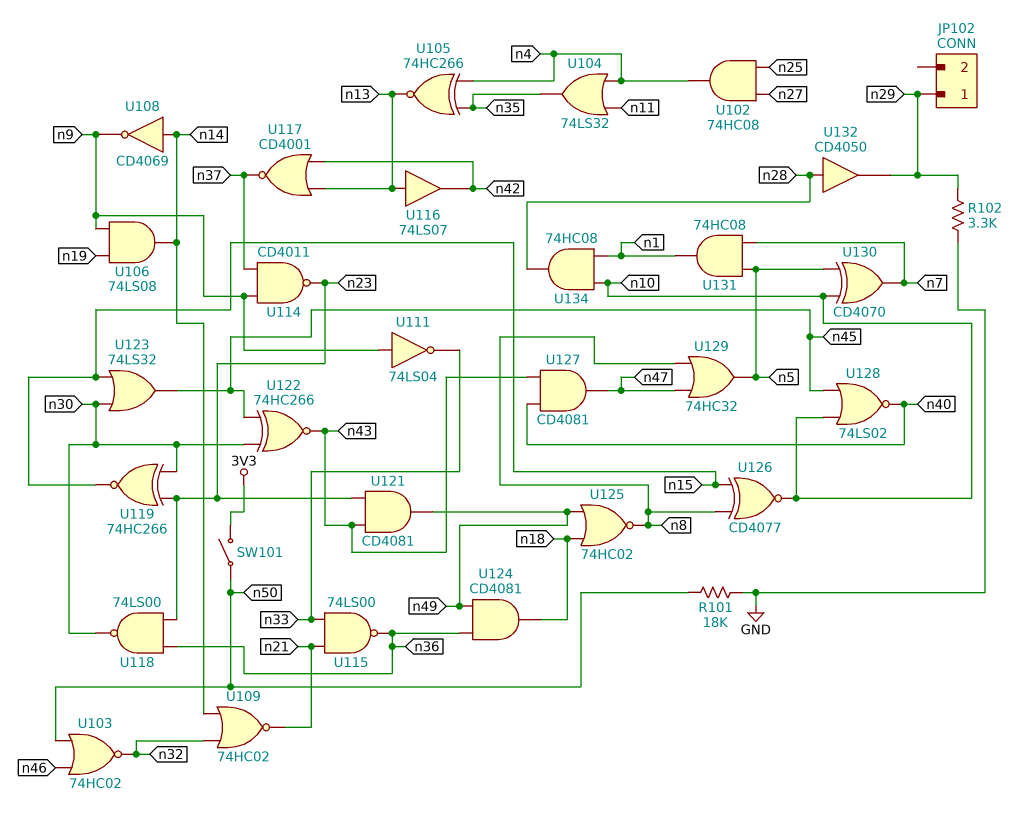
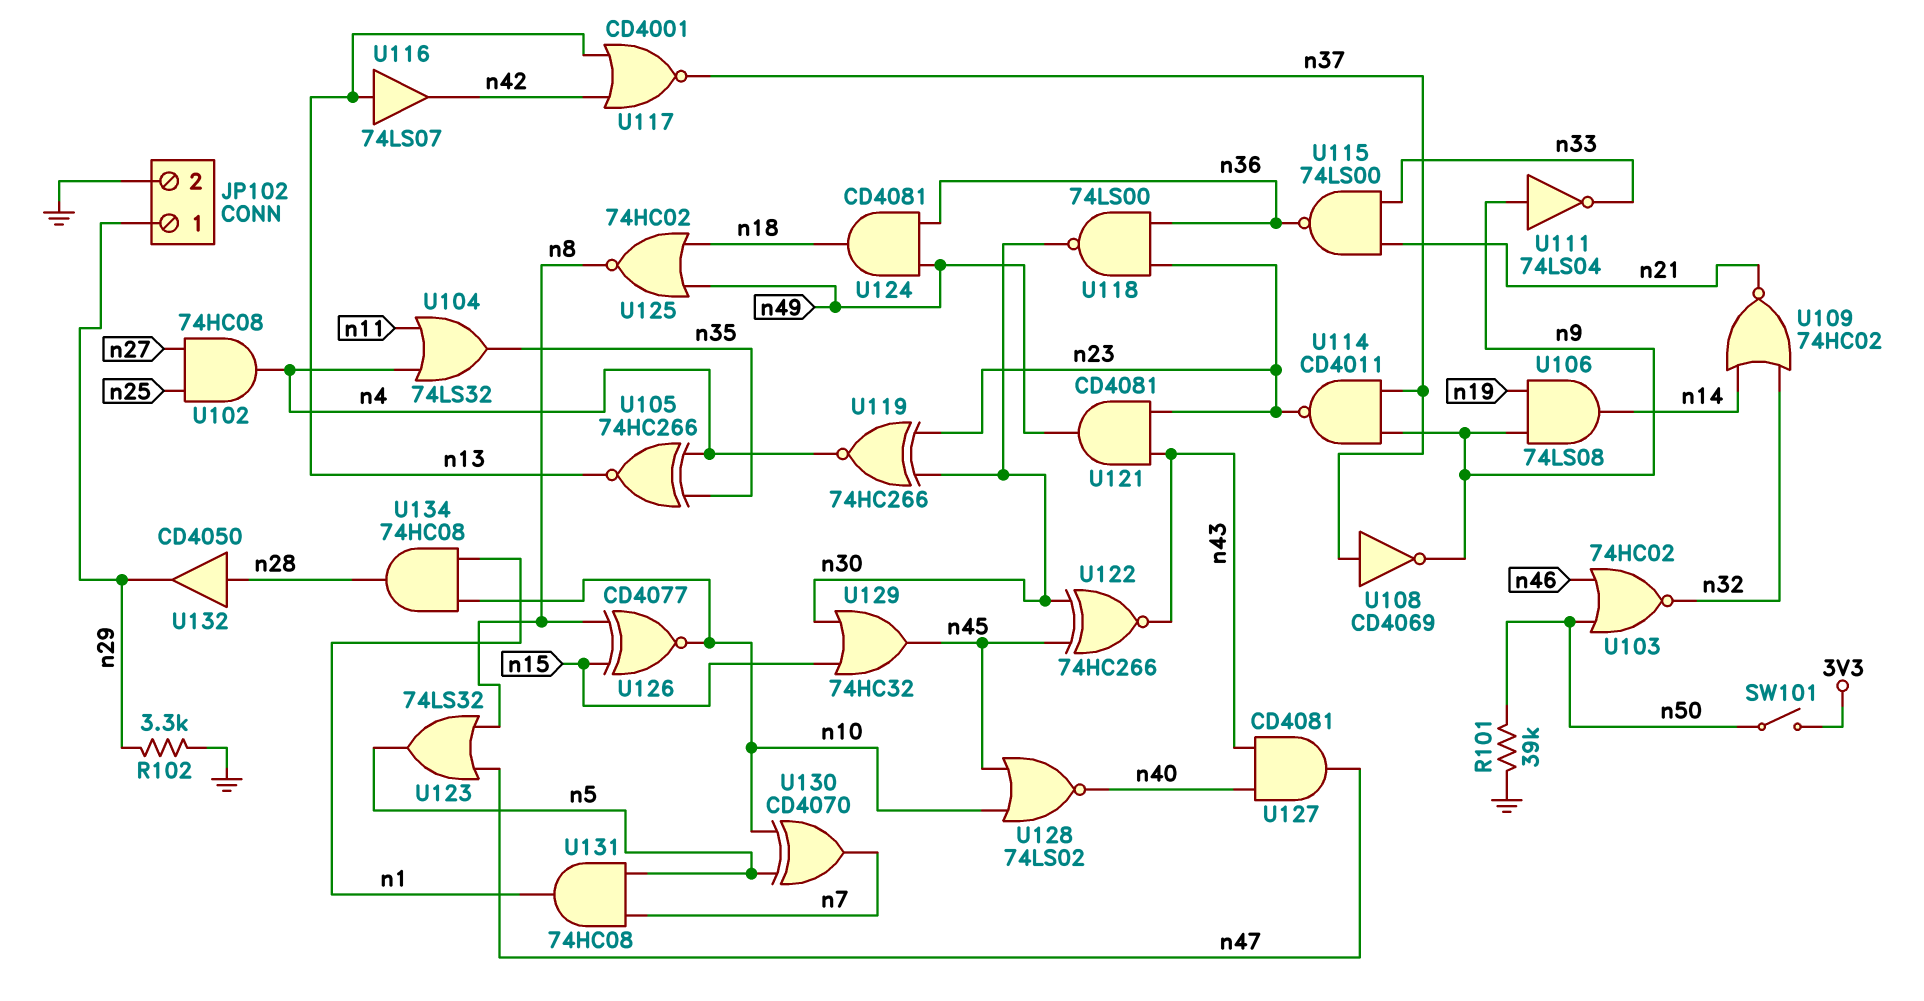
JP102 pin 2: none -> GND
R101: 18k (GND, n50) -> 39k (GND, n50)
U108: NOT CD4069 (in n14, out n9) -> NOT CD4069 (in n37, out n9)
U119: XNOR 74HC266 (in n23, in n30, out n15) -> XNOR 74HC266 (in n23, in n30, out n4)
U123: OR 74LS32 (in n15, in n30, out n45) -> OR 74LS32 (in n8, in n47, out n5)
U129: OR 74HC32 (in n8, in n47, out n5) -> OR 74HC32 (in n15, in n30, out n45)

